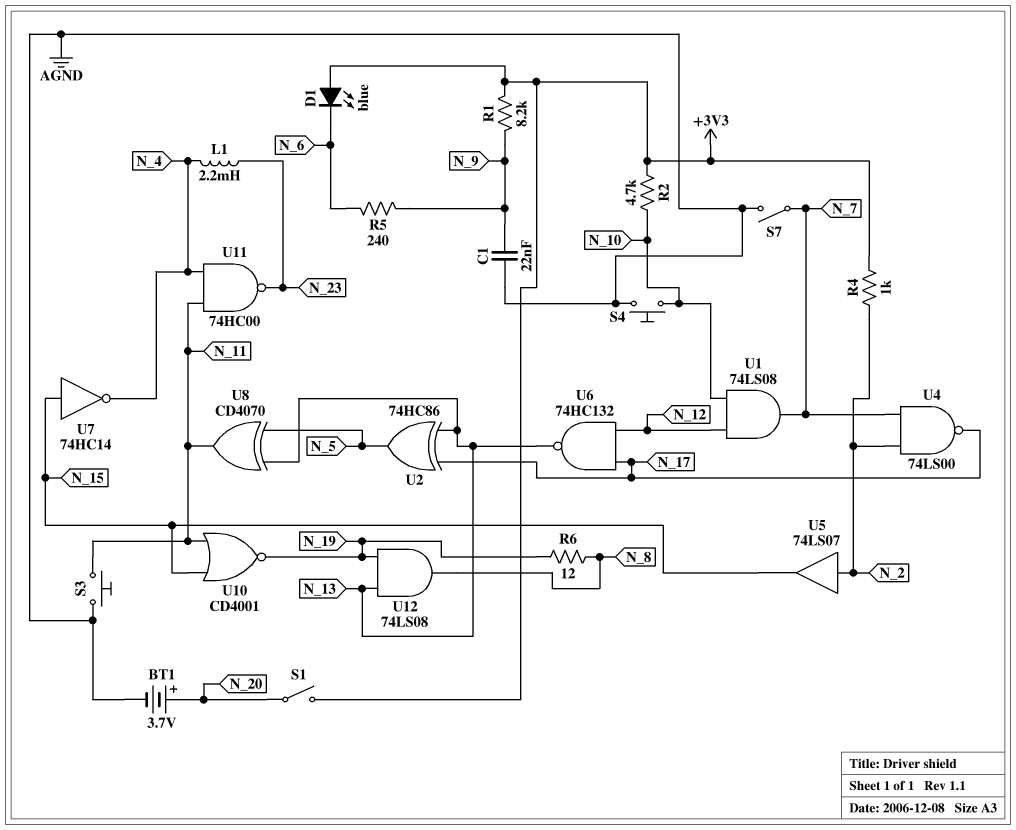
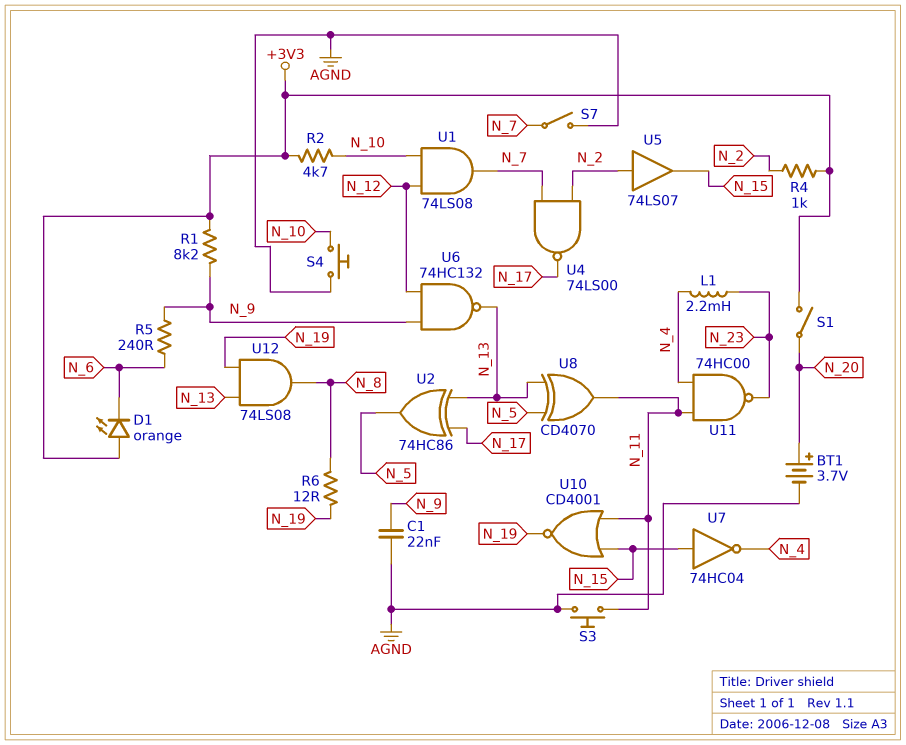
D1: LED blue (A +3V3, K N_6) -> LED orange (A +3V3, K N_6)
U6: NAND 74HC132 (in N_12, in N_17, out N_13) -> NAND 74HC132 (in N_9, in N_12, out N_13)
U7: NOT 74HC14 (in N_15, out N_4) -> NOT 74HC04 (in N_15, out N_4)

